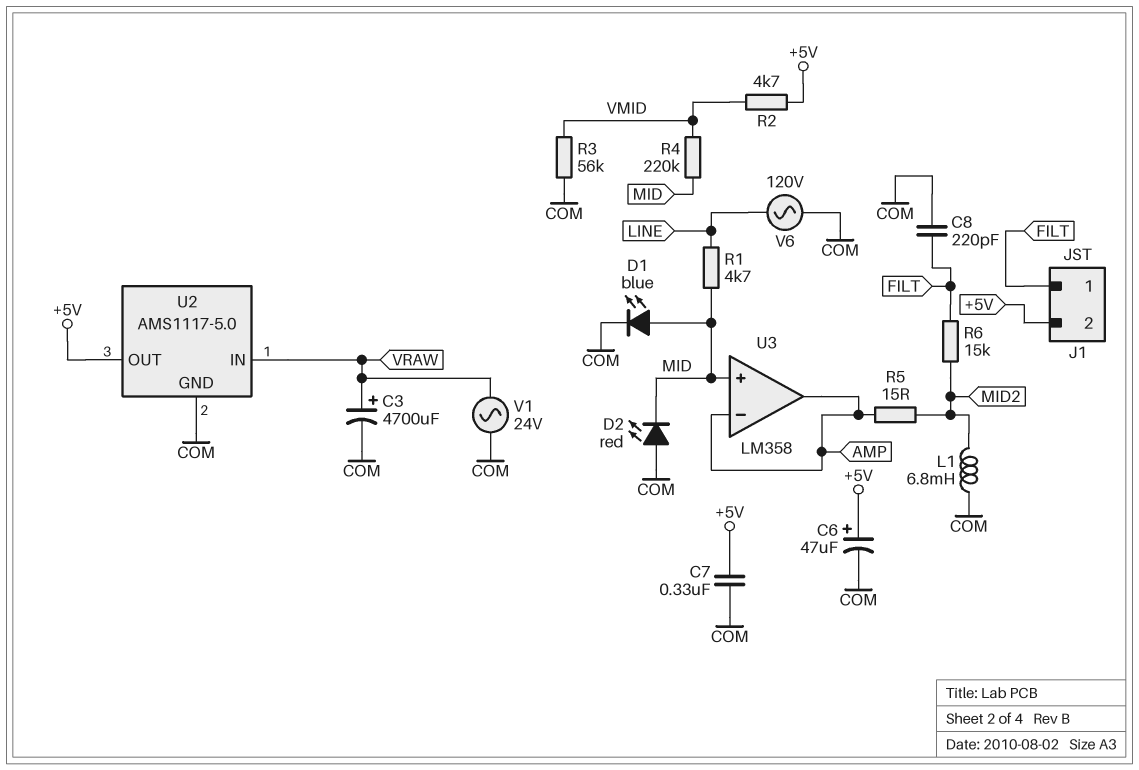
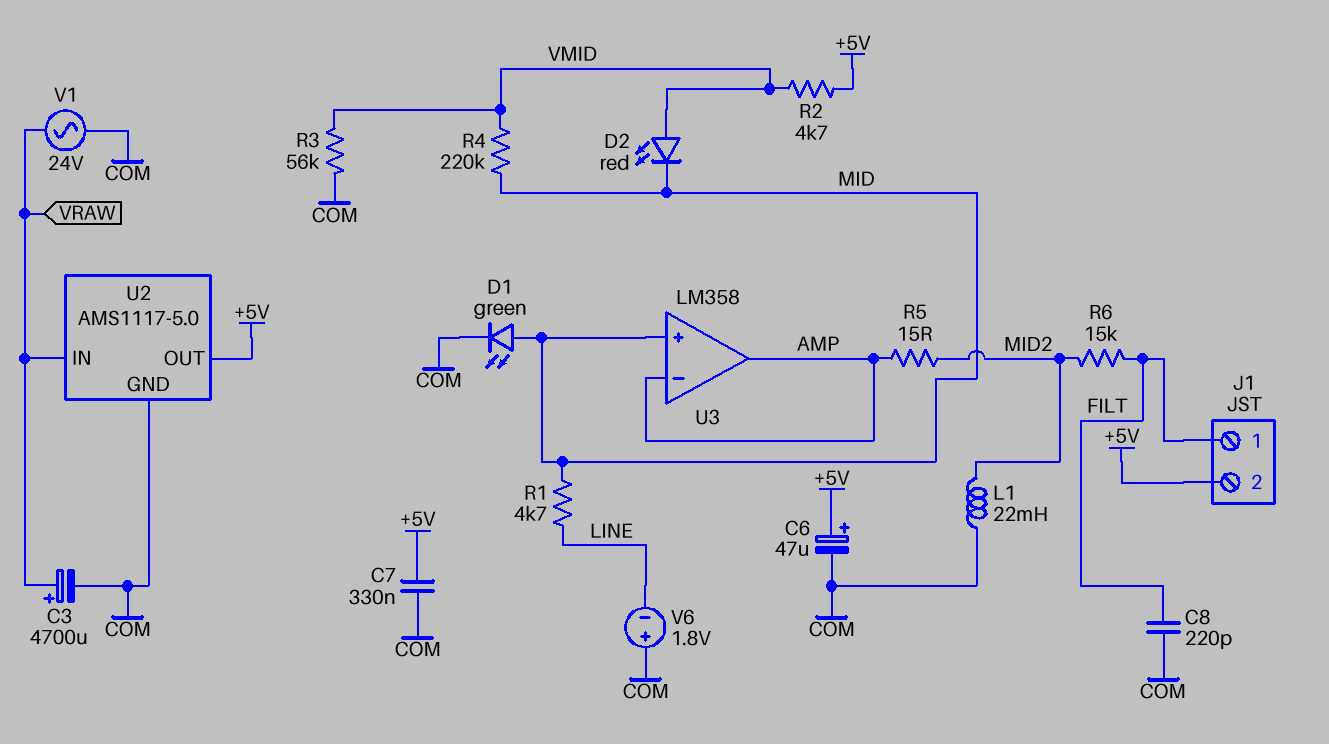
D1: LED blue (A MID, K COM) -> LED green (A MID, K COM)
D2: LED red (A COM, K MID) -> LED red (A VMID, K MID)
L1: 6.8mH (COM, MID2) -> 22mH (COM, MID2)
V6: AC 120V (COM, LINE) -> 1.8V (plus COM, minus LINE)

